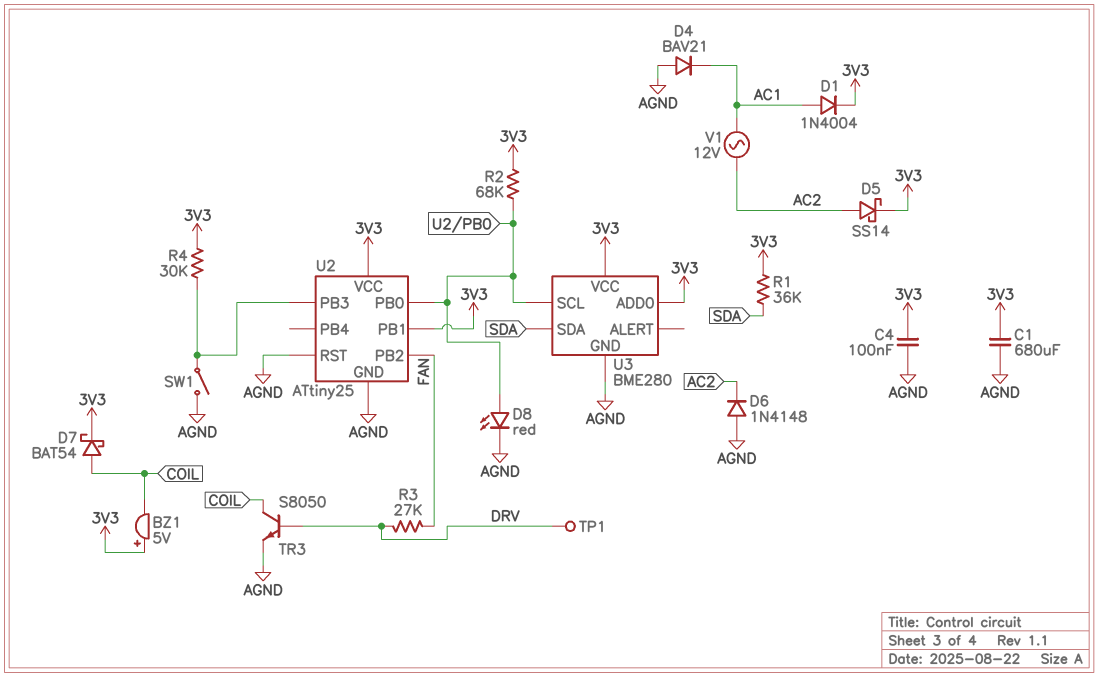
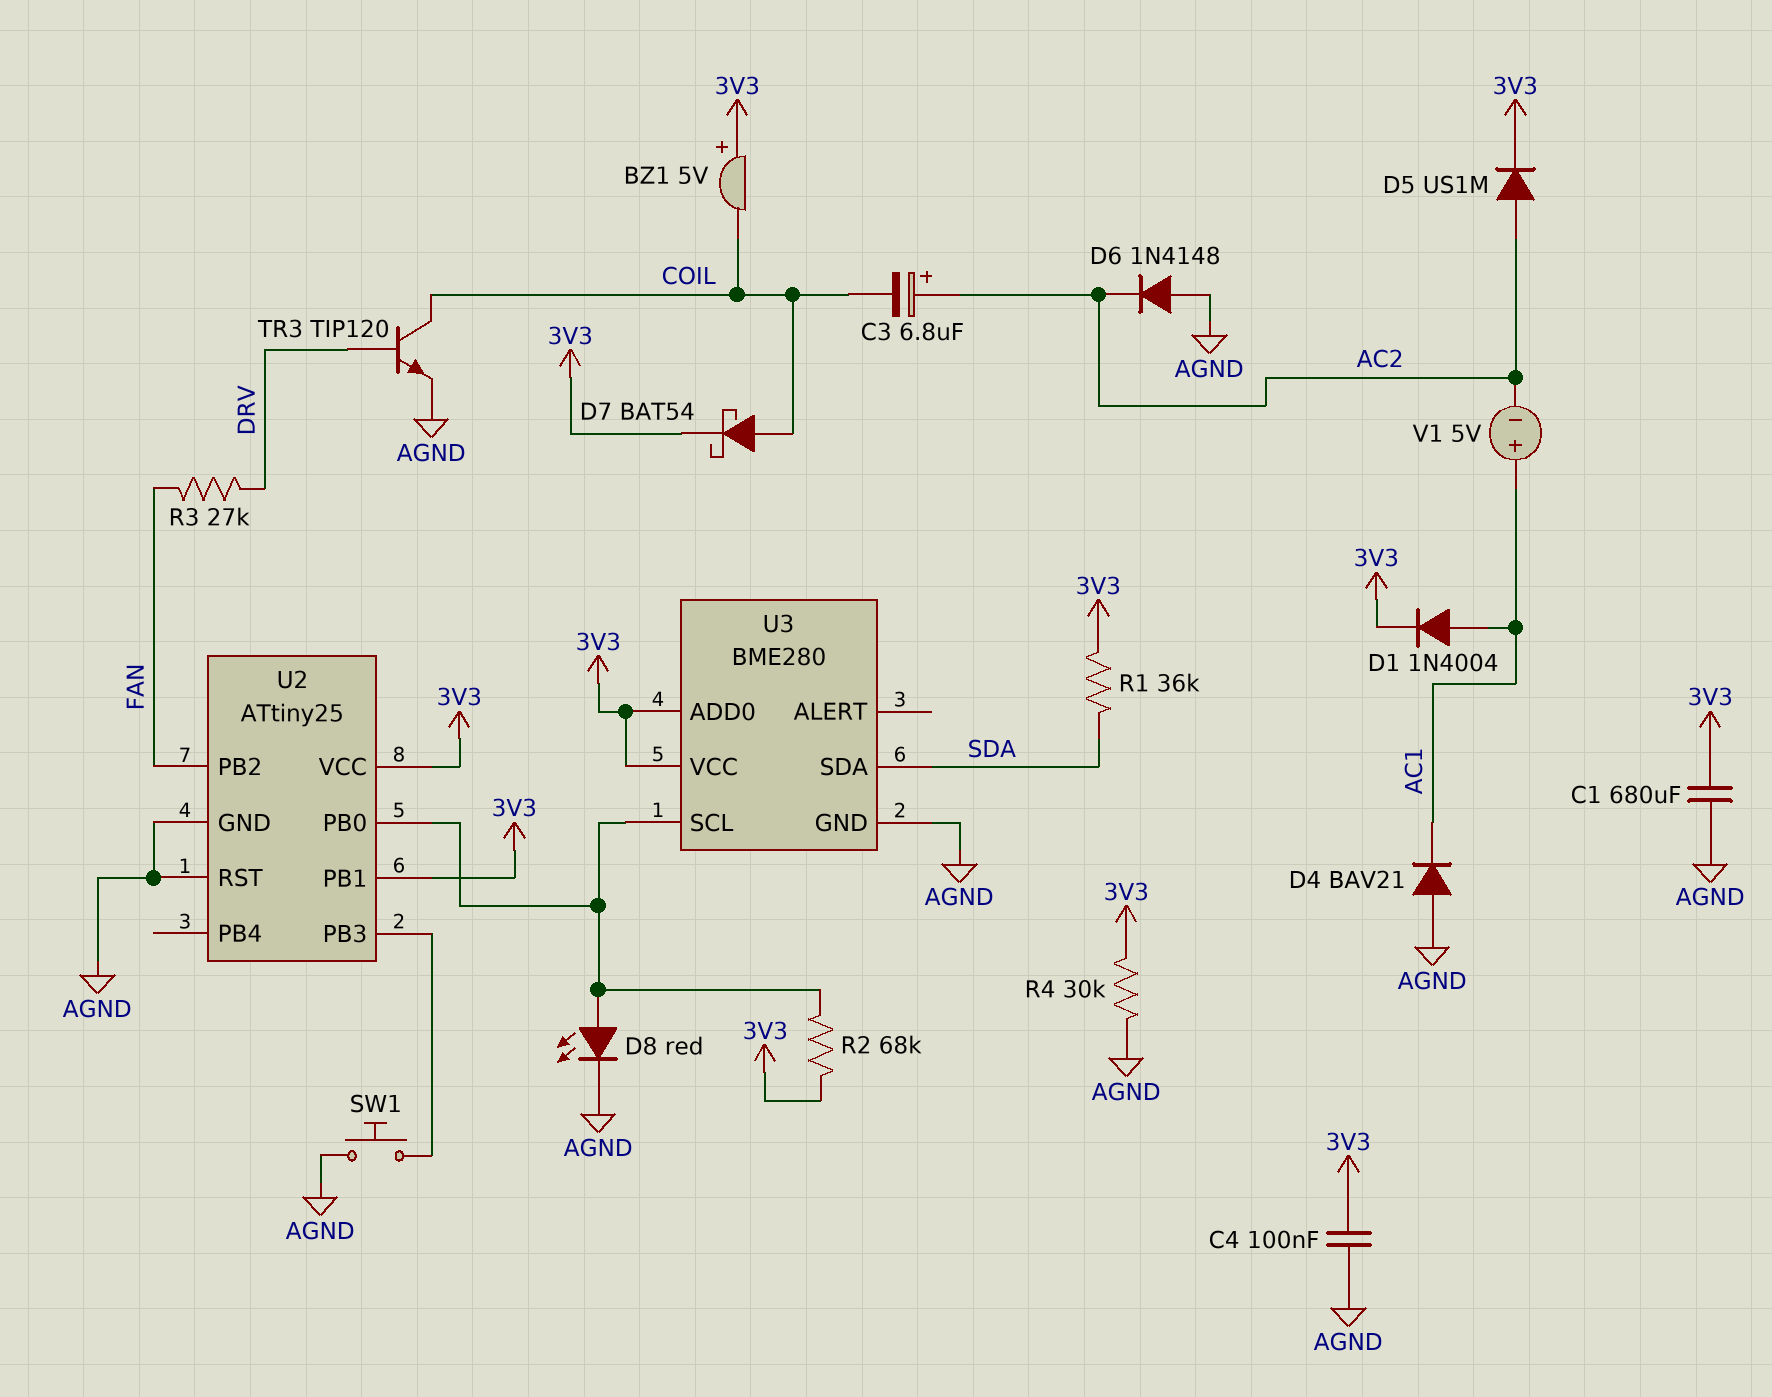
C3: none -> 6.8uF (plus AC2, minus COIL)
D5: schottky SS14 (A AC2, K 3V3) -> diode US1M (A AC2, K 3V3)
R4: 30k (3V3, U2/PB3) -> 30k (3V3, AGND)
SW1: switch (AGND, U2/PB3) -> button (AGND, U2/PB3)
TP1: test point (DRV) -> none
TR3: NPN S8050 (B DRV, C COIL, E AGND) -> NPN TIP120 (B DRV, C COIL, E AGND)
V1: AC 12V (AC1, AC2) -> 5V (plus AC1, minus AC2)

